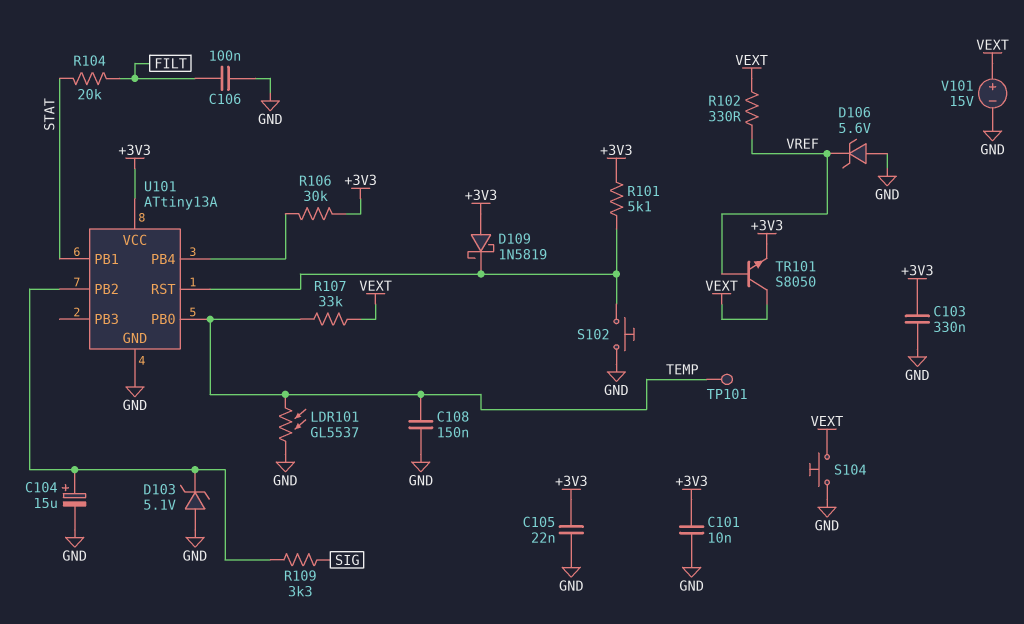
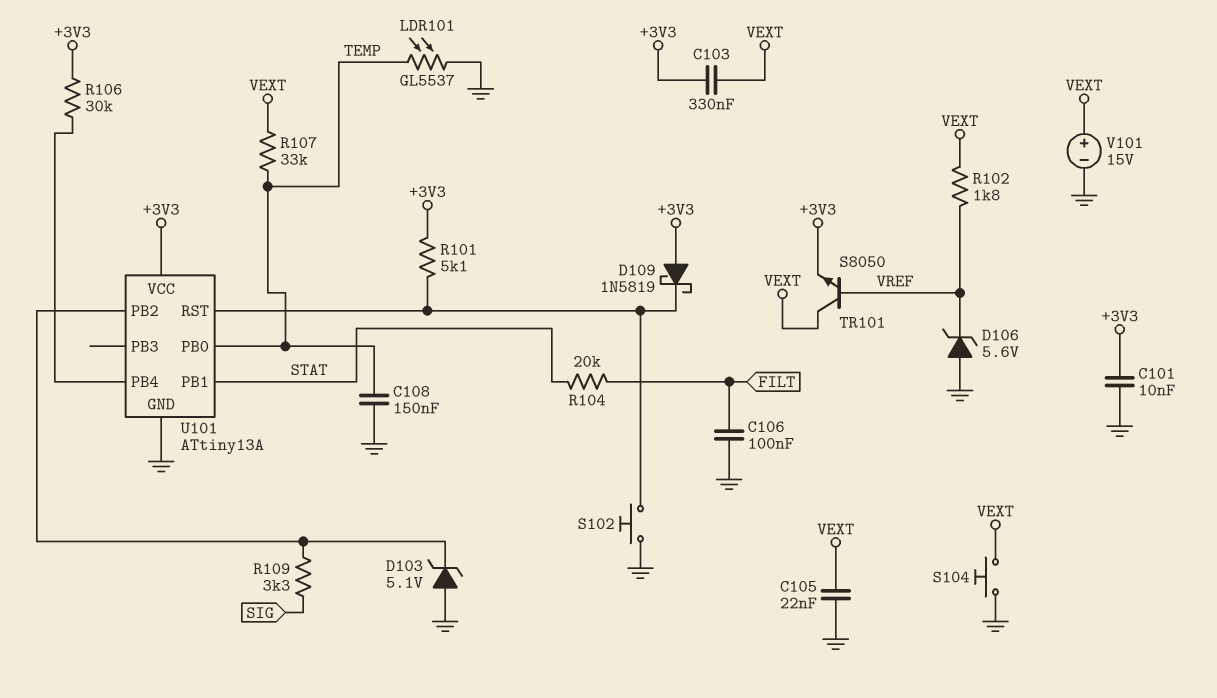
C103: 330nF (+3V3, GND) -> 330nF (+3V3, VEXT)
C104: 15uF (plus U101/PB2, minus GND) -> none
C105: 22nF (+3V3, GND) -> 22nF (GND, VEXT)
R102: 330 (VEXT, VREF) -> 1.8k (VEXT, VREF)
TP101: test point (TEMP) -> none

